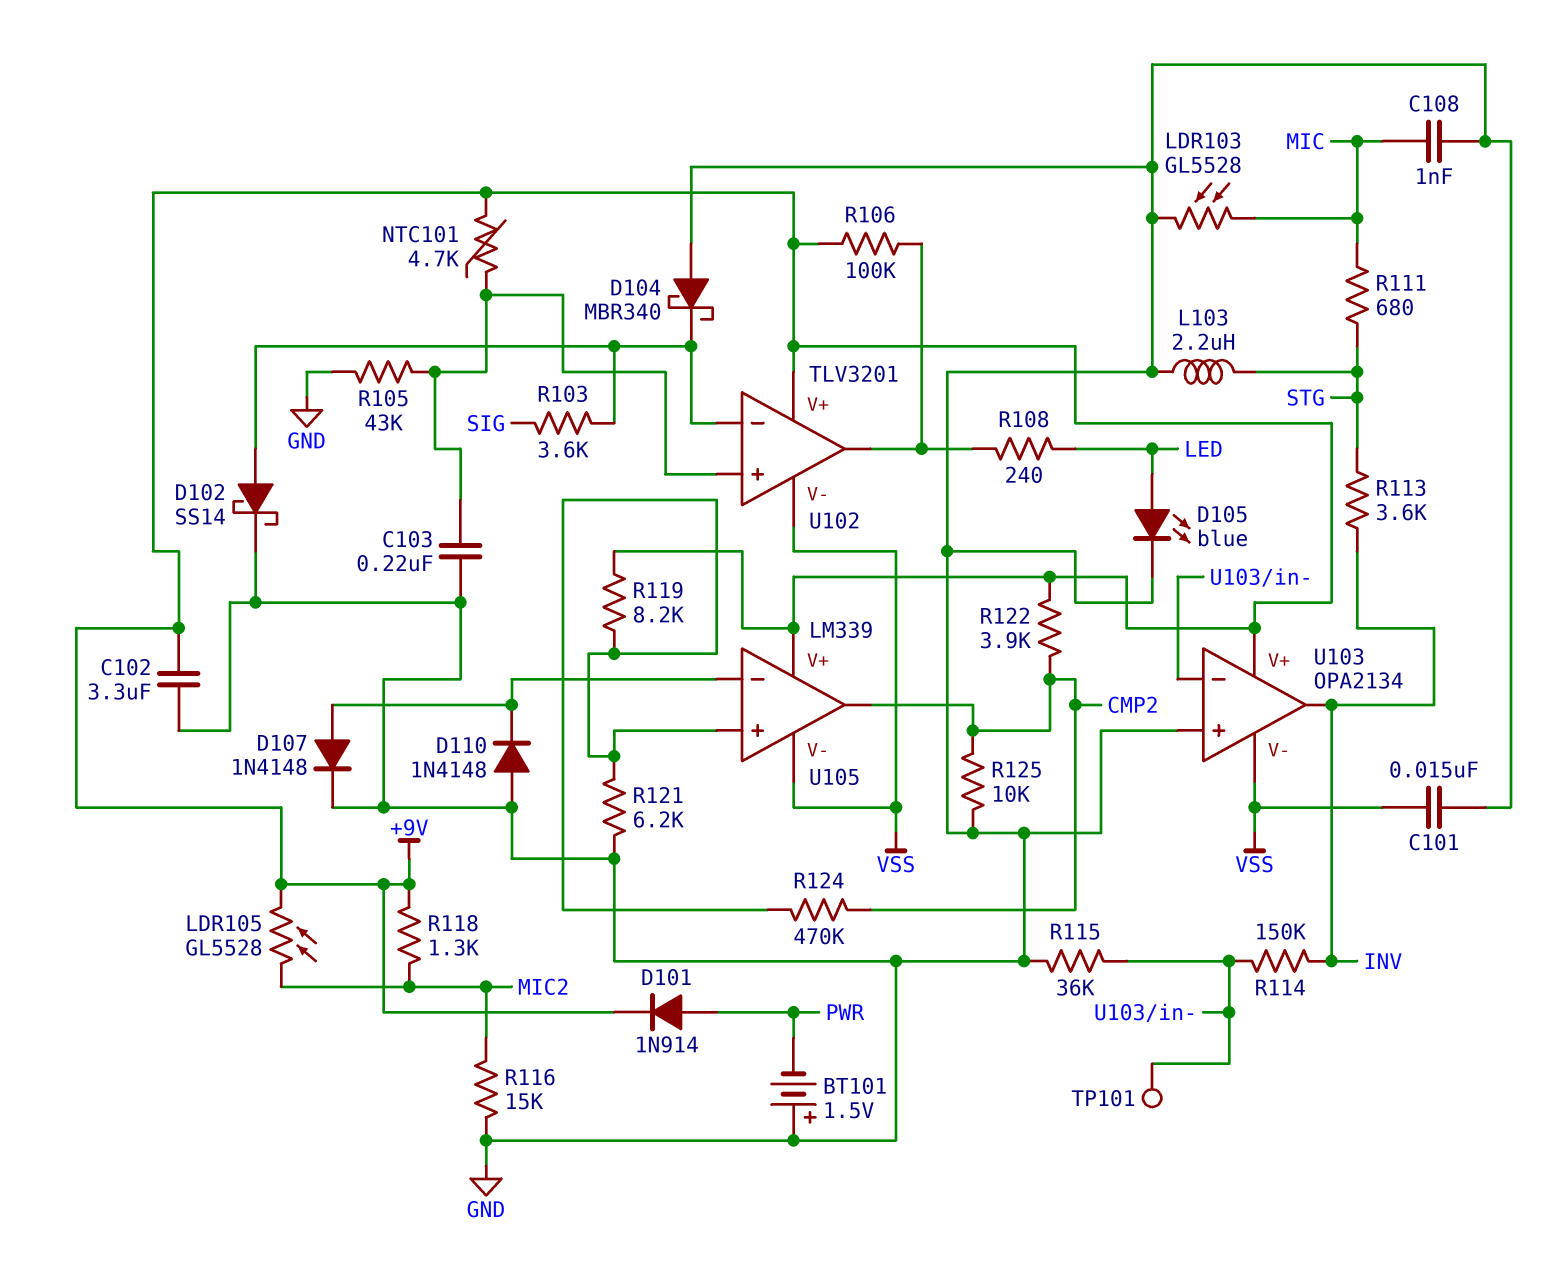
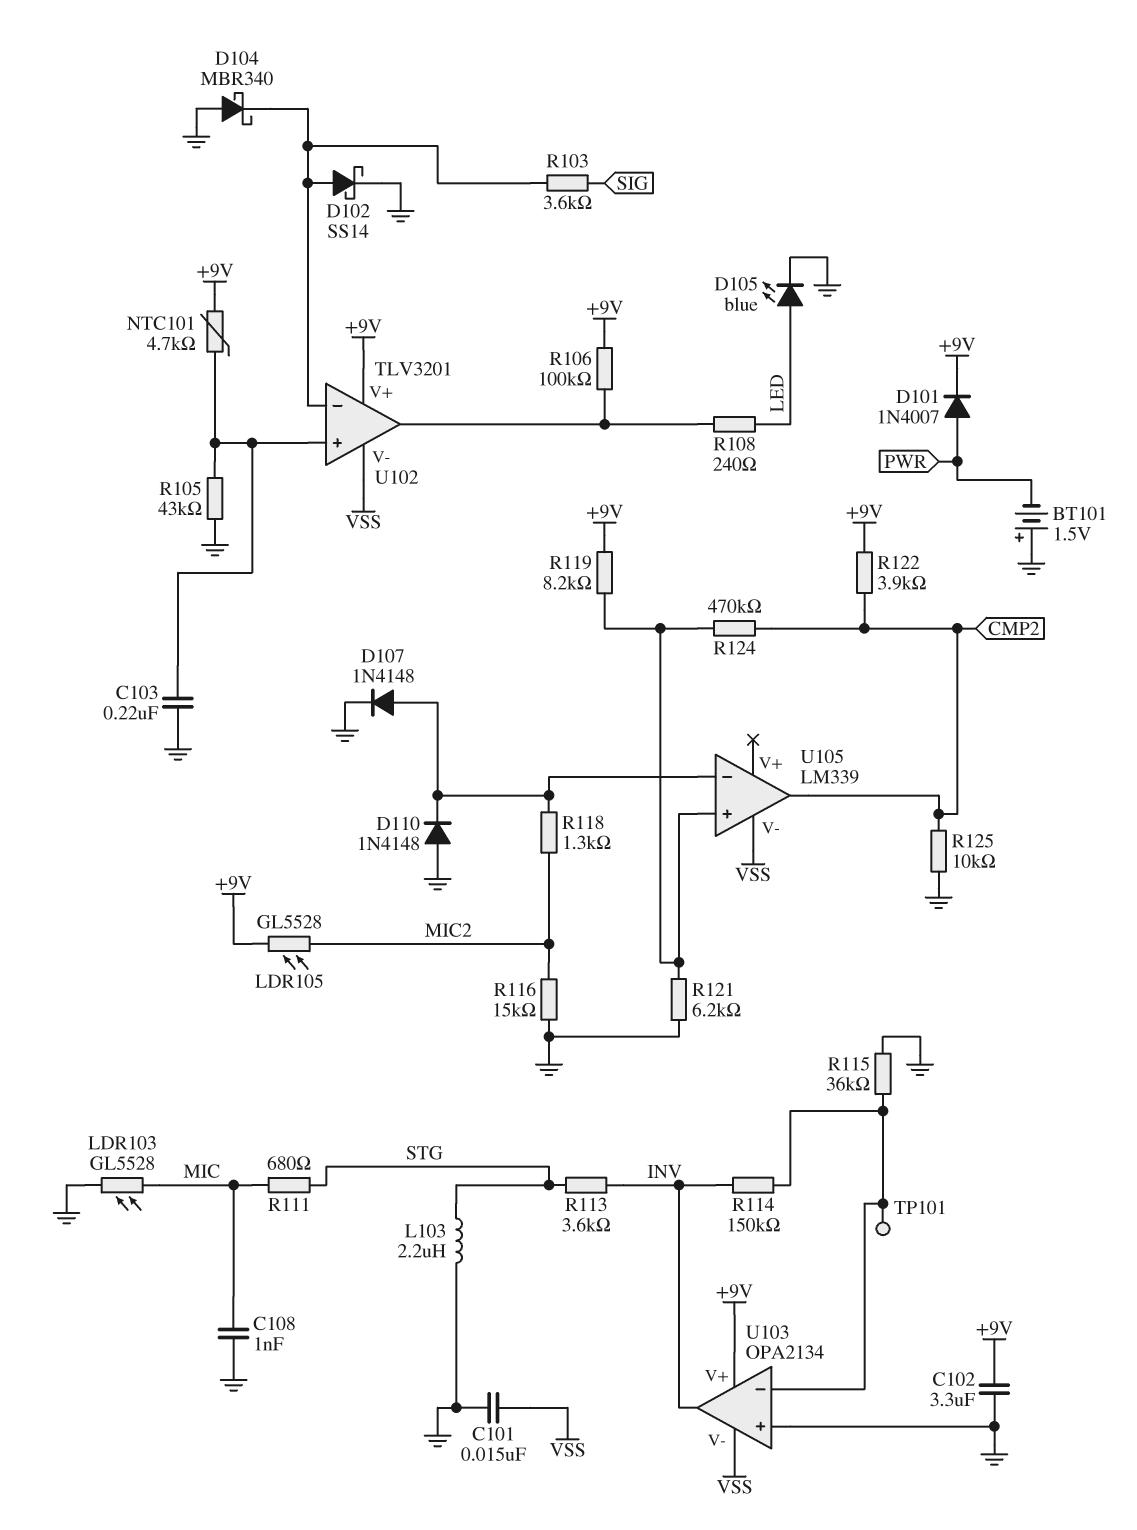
D101: diode 1N914 (A PWR, K +9V) -> diode 1N4007 (A PWR, K +9V)
R118: 1.3k (+9V, MIC2) -> 1.3k (MIC2, U105/in-)
U105 pin V+: +9V -> none

